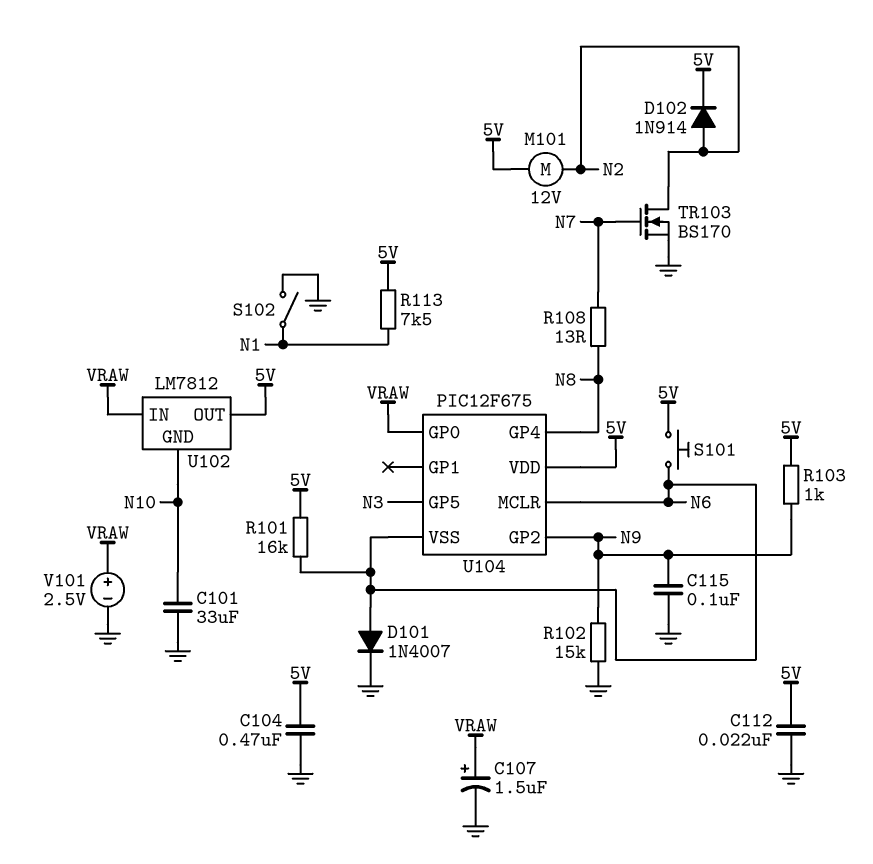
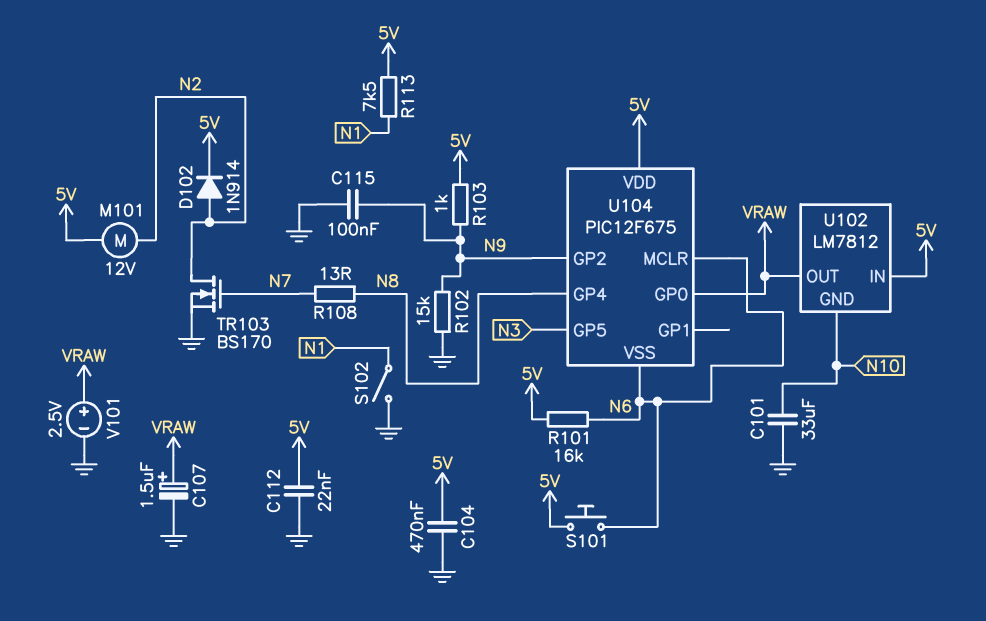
D101: diode 1N4007 (A N6, K GND) -> none
U102 pin IN: VRAW -> 5V
U102 pin OUT: 5V -> VRAW

